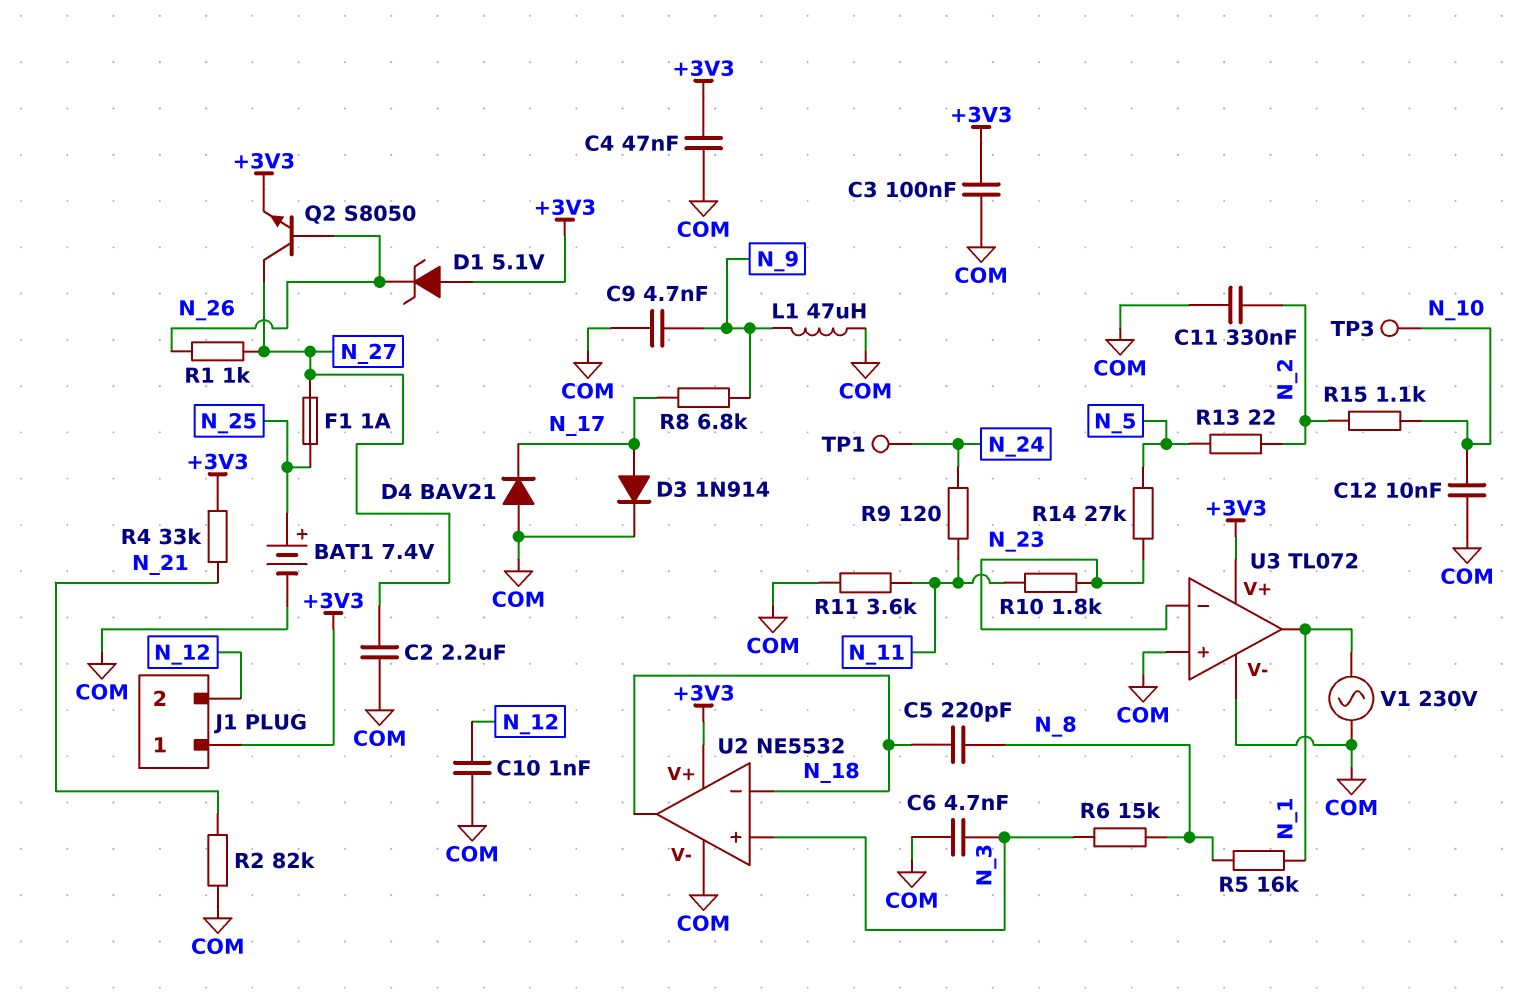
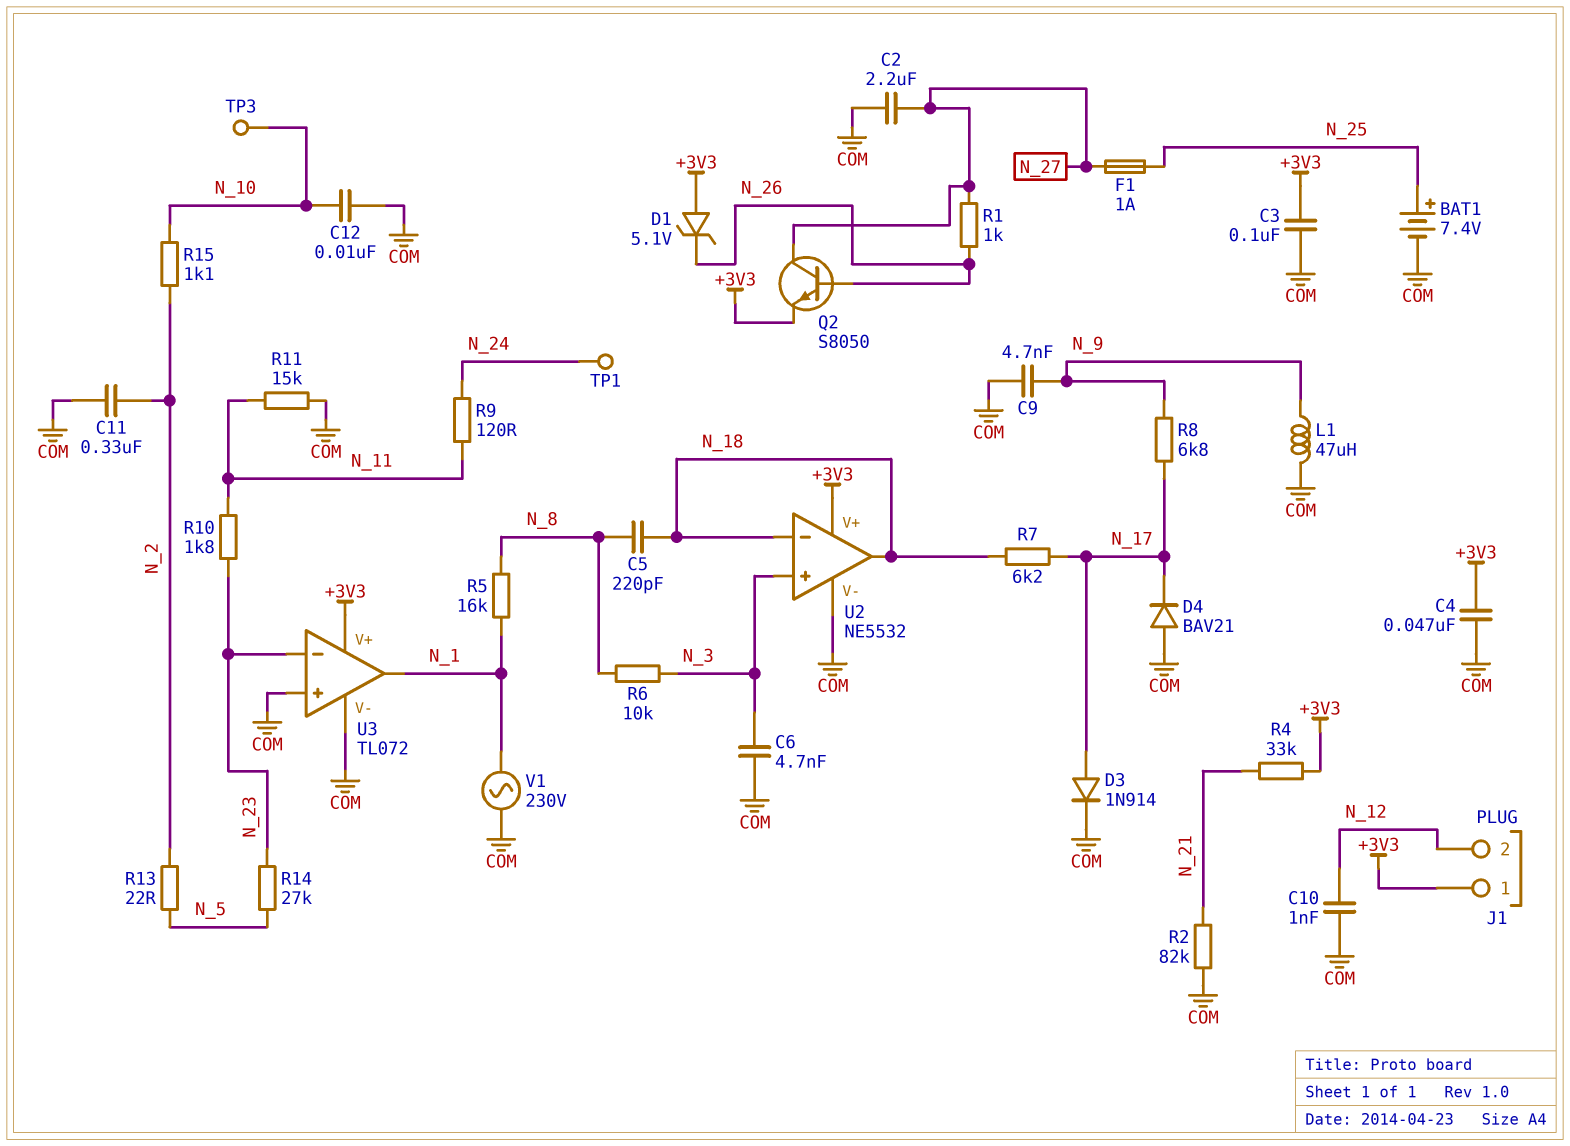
R6: 15k (N_3, N_8) -> 10k (N_3, N_8)
R7: none -> 6.2k (N_17, N_18)
R11: 3.6k (COM, N_11) -> 15k (COM, N_11)

